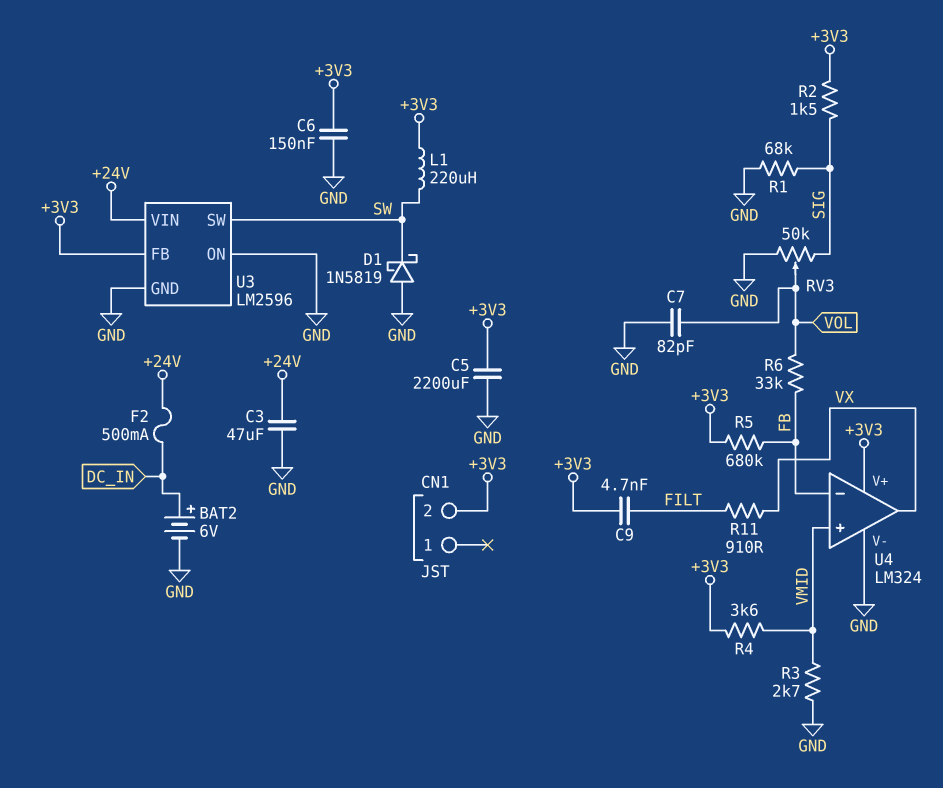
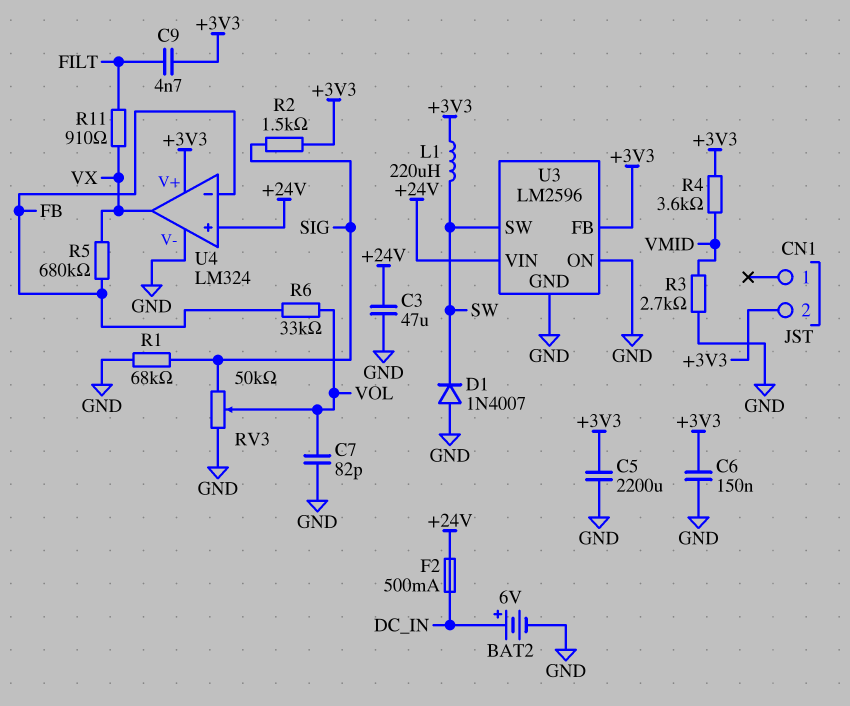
D1: schottky 1N5819 (A GND, K SW) -> diode 1N4007 (A GND, K SW)
R5: 680k (+3V3, FB) -> 680k (FB, VX)
U4 pin in+: VMID -> +24V

